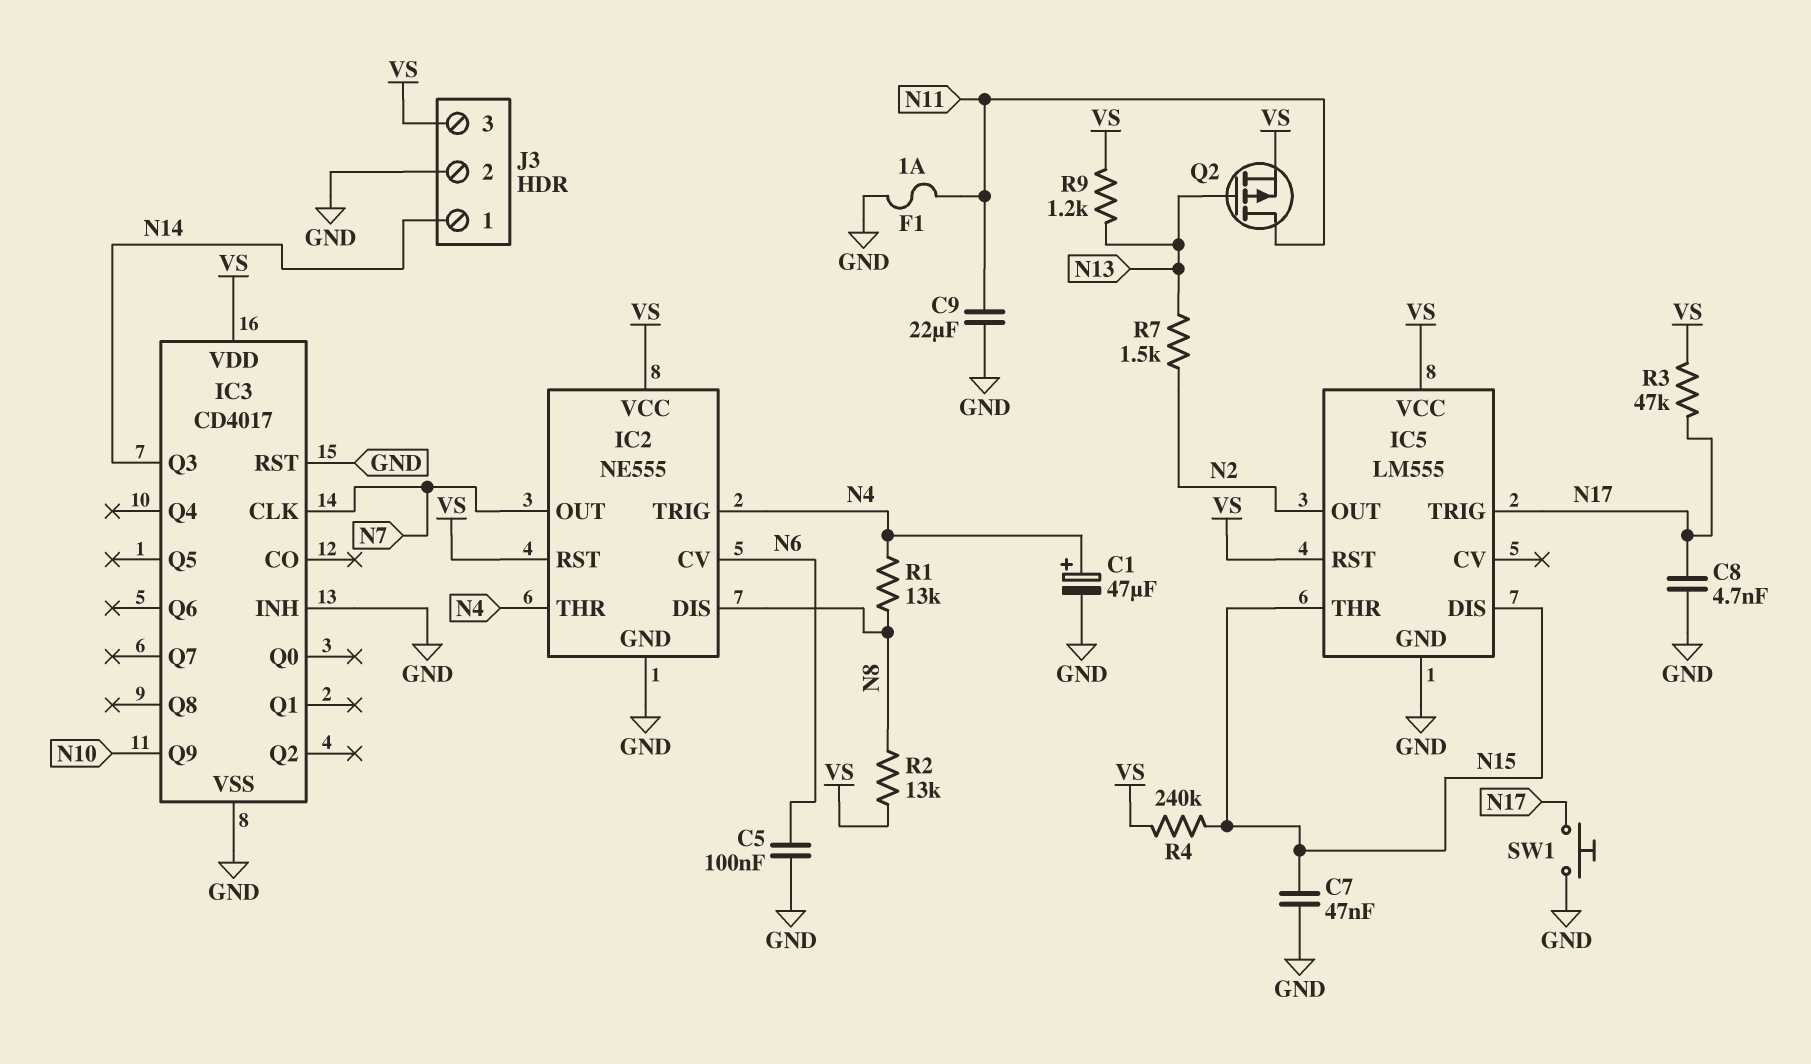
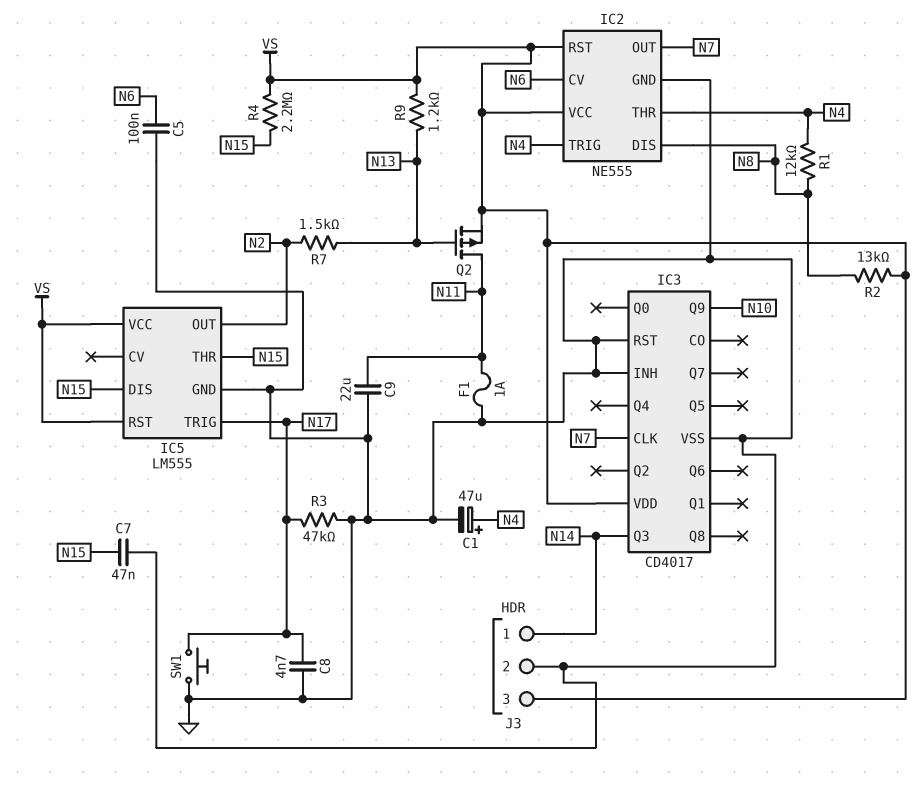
R1: 13k (N4, N8) -> 12k (N4, N8)
R3: 47k (N17, VS) -> 47k (GND, N17)
R4: 240k (N15, VS) -> 2.2M (N15, VS)

